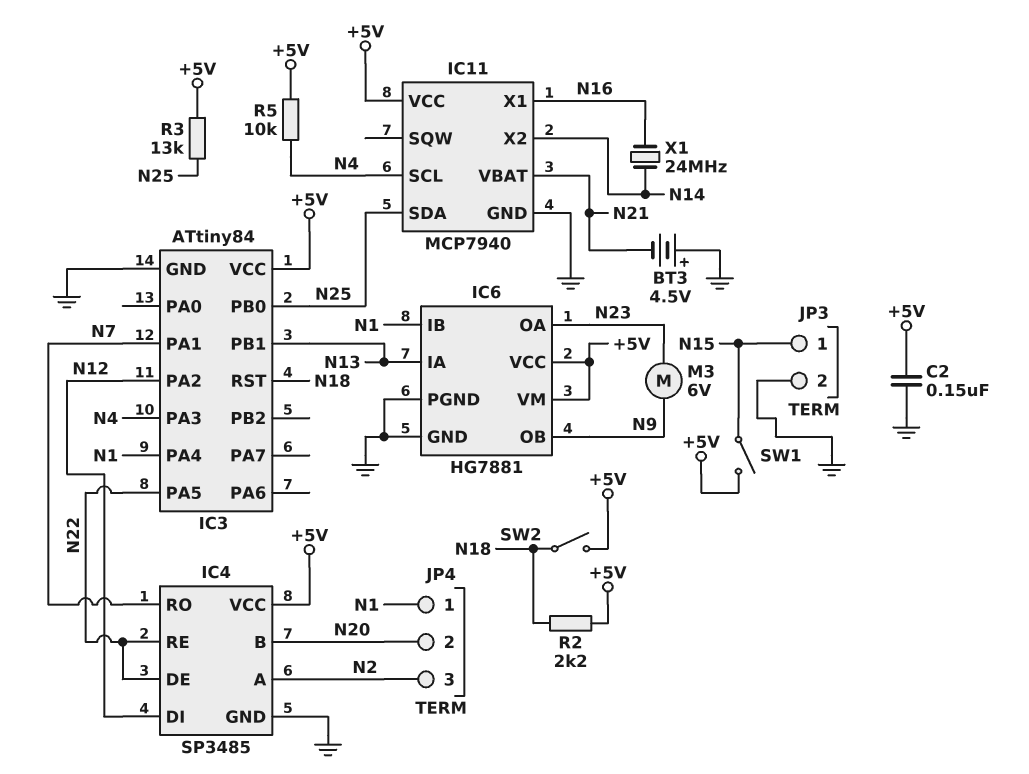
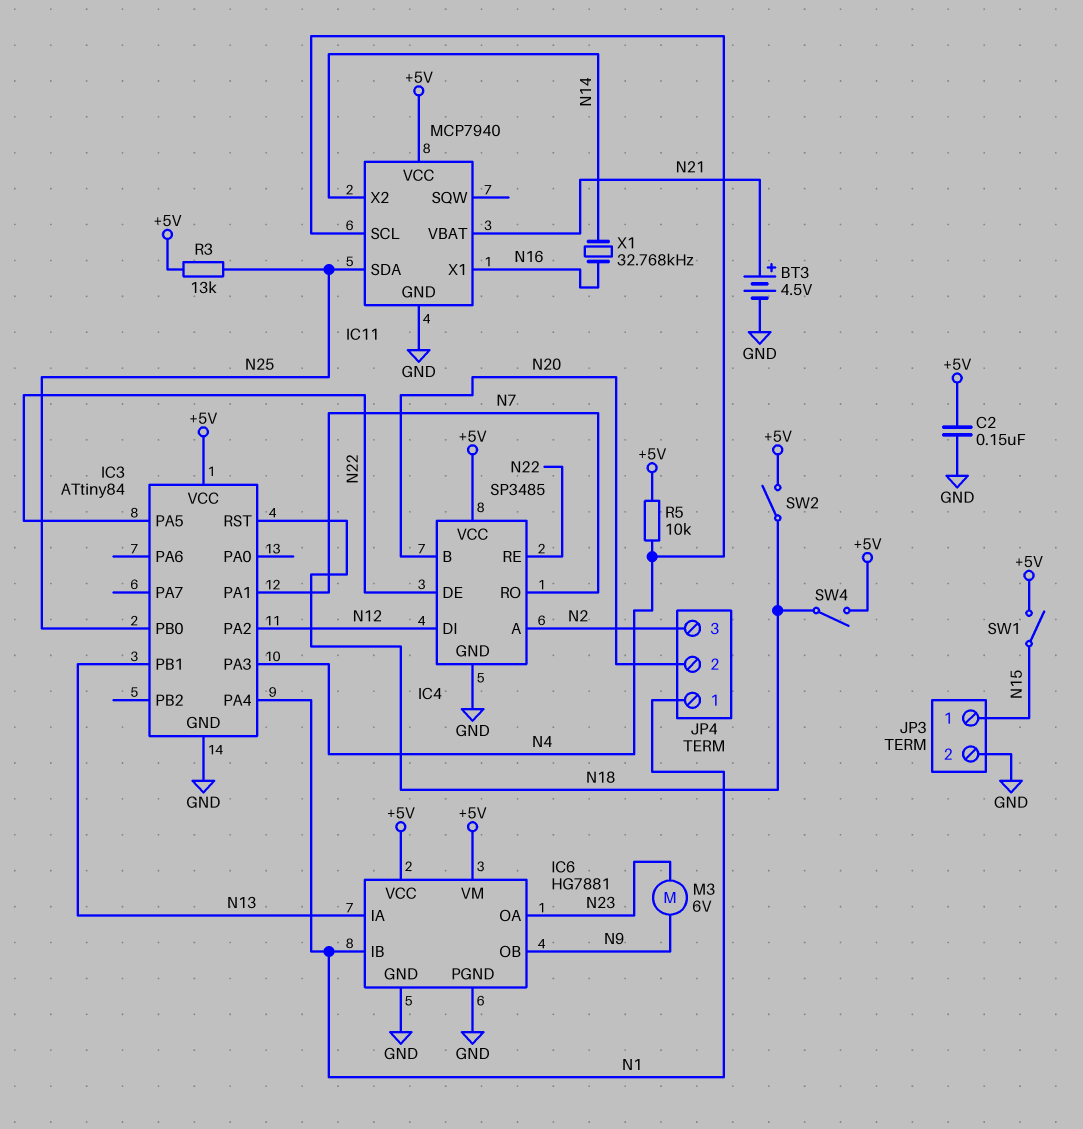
BT3: 4.5V (plus GND, minus N21) -> 4.5V (plus N21, minus GND)
R2: 2.2k (+5V, N18) -> none
SW4: none -> switch (+5V, N18)
X1: 24MHz (N14, N16) -> 32.768kHz (N14, N16)

